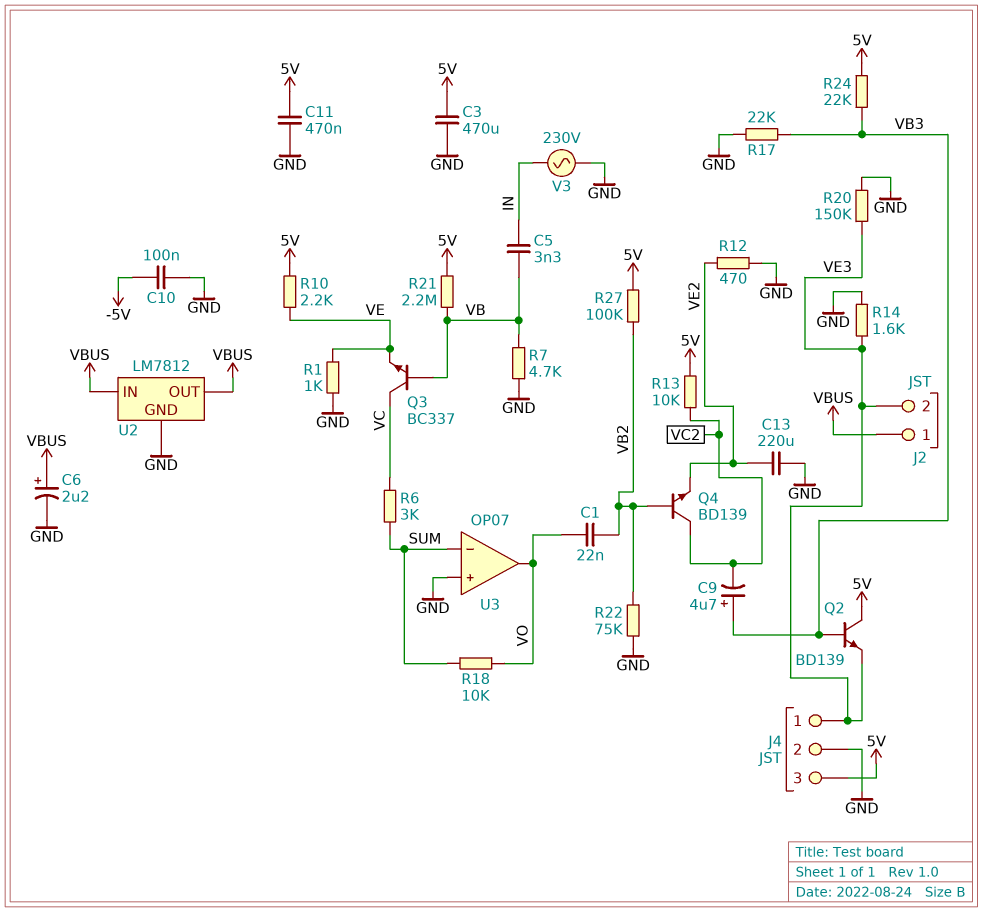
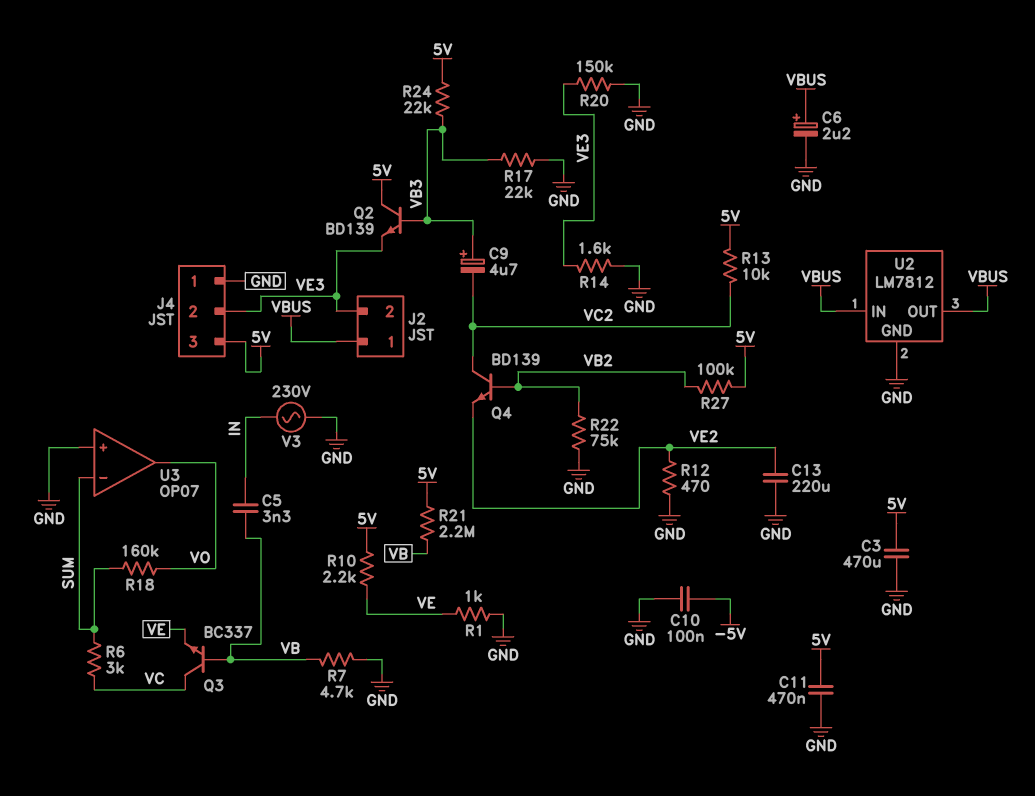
C1: 22nF (VB2, VO) -> none
J4 pin 1: VE3 -> GND
J4 pin 2: GND -> VE3
R18: 10k (SUM, VO) -> 160k (SUM, VO)

